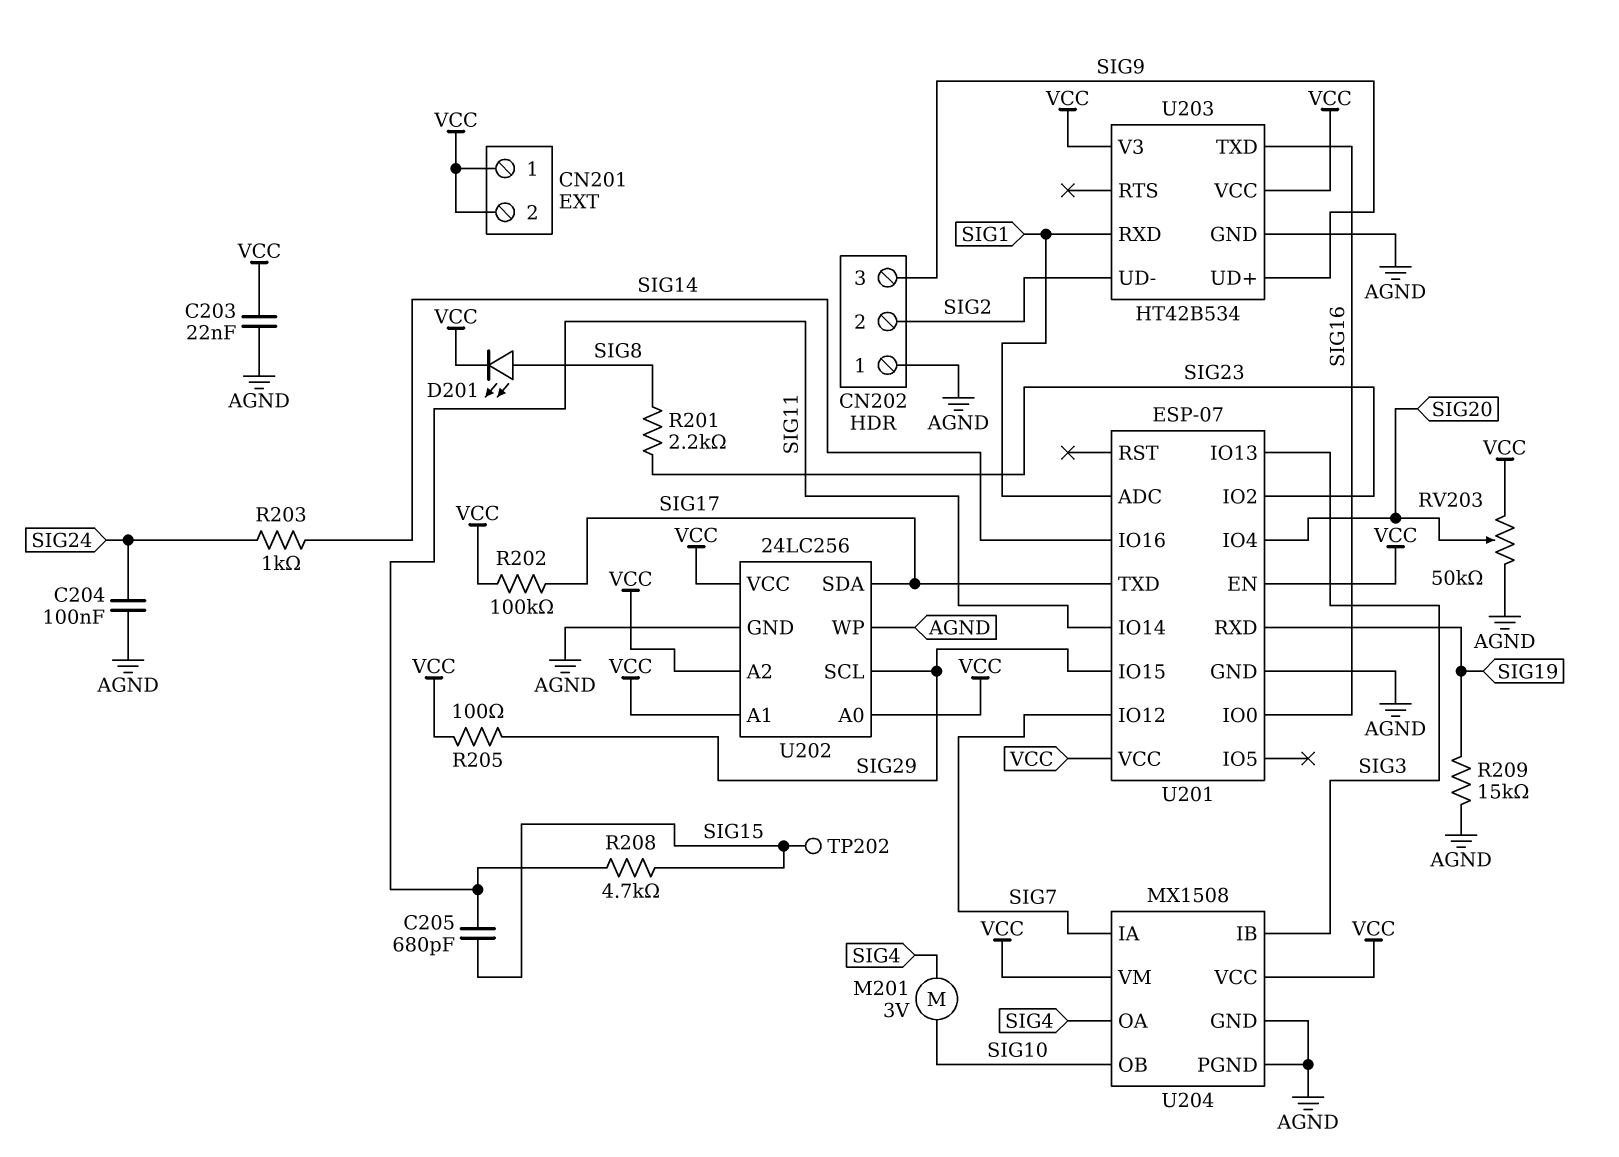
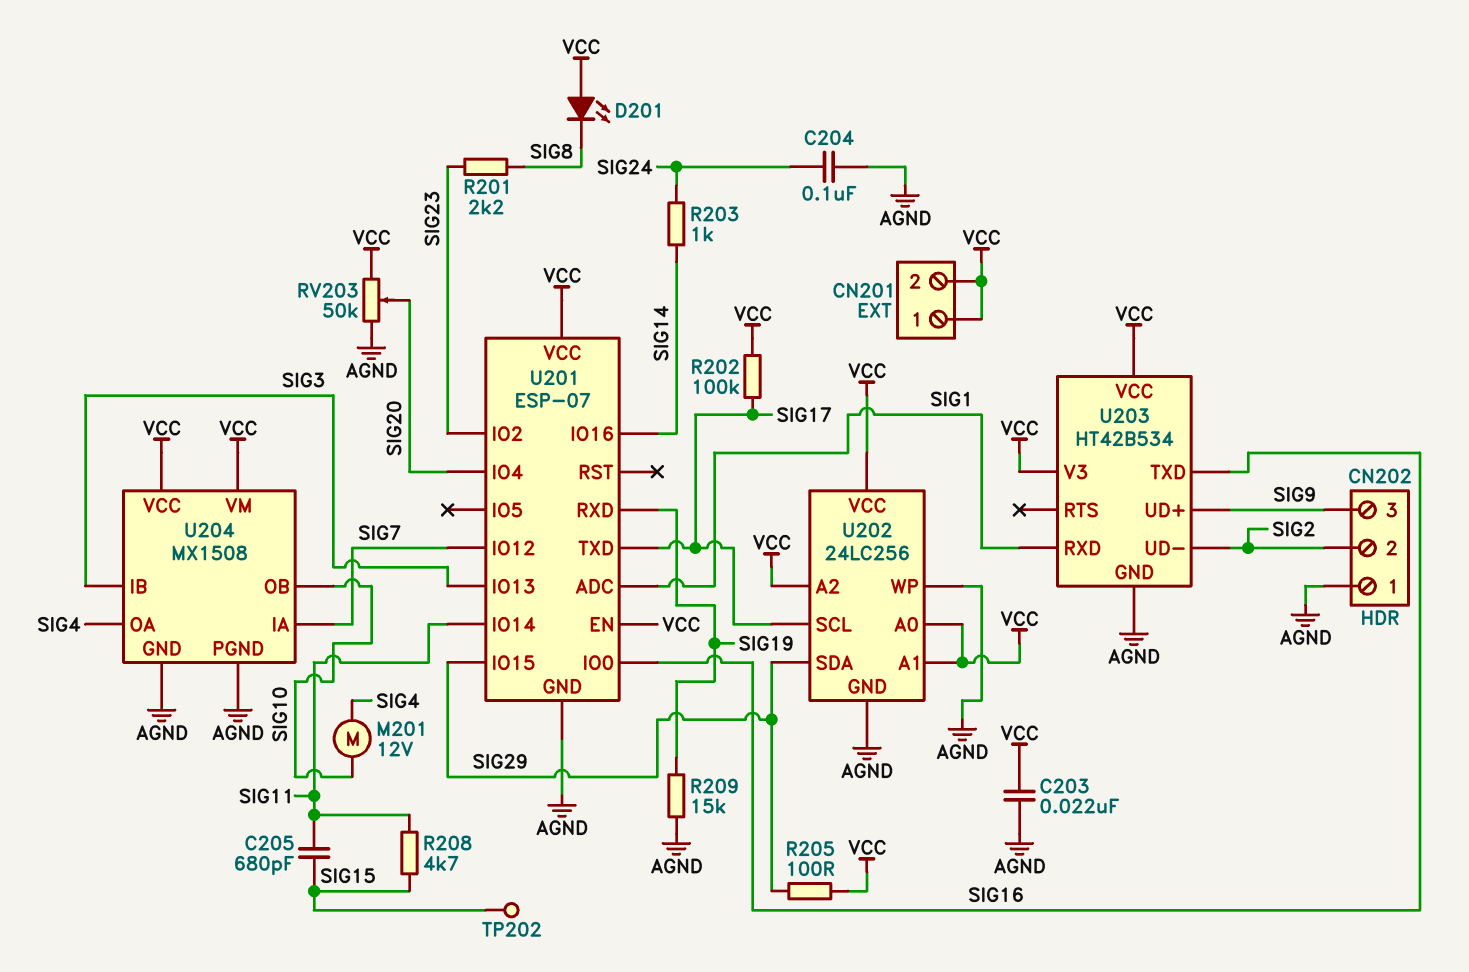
D201: LED (A SIG8, K VCC) -> LED (A VCC, K SIG8)
M201: motor 3V (SIG4, SIG10) -> motor 12V (SIG4, SIG10)
U202 pin SCL: SIG29 -> SIG17
U202 pin SDA: SIG17 -> SIG29

